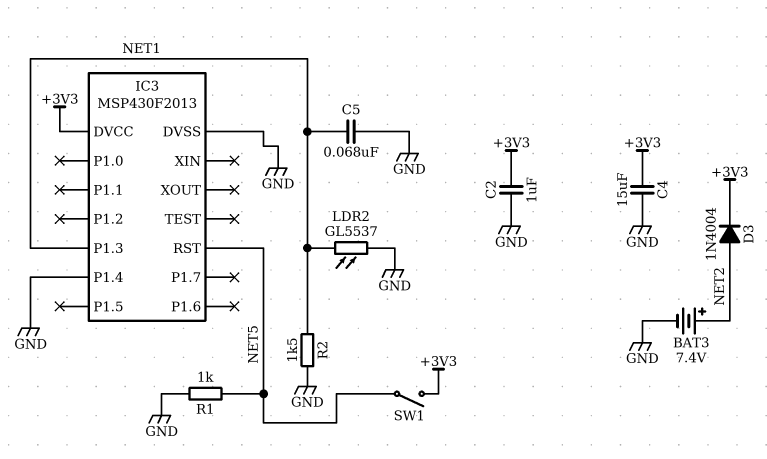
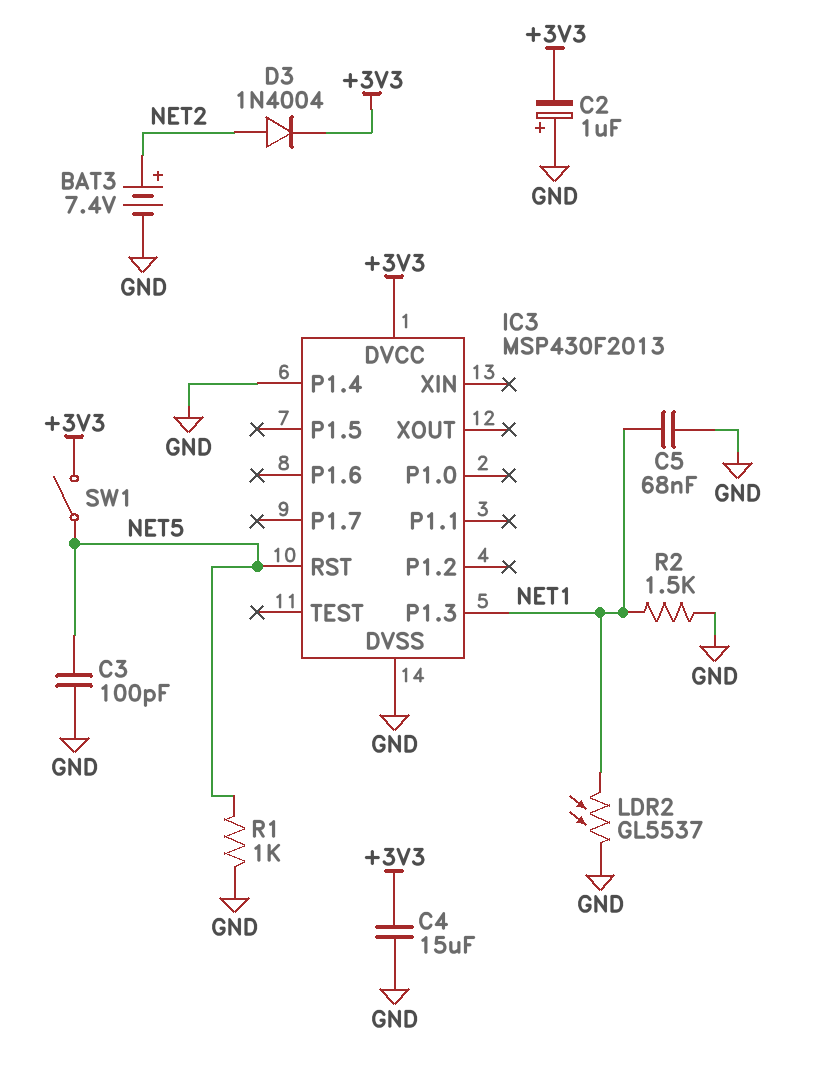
C2: 1uF (+3V3, GND) -> 1uF (plus GND, minus +3V3)
C3: none -> 100pF (GND, NET5)

